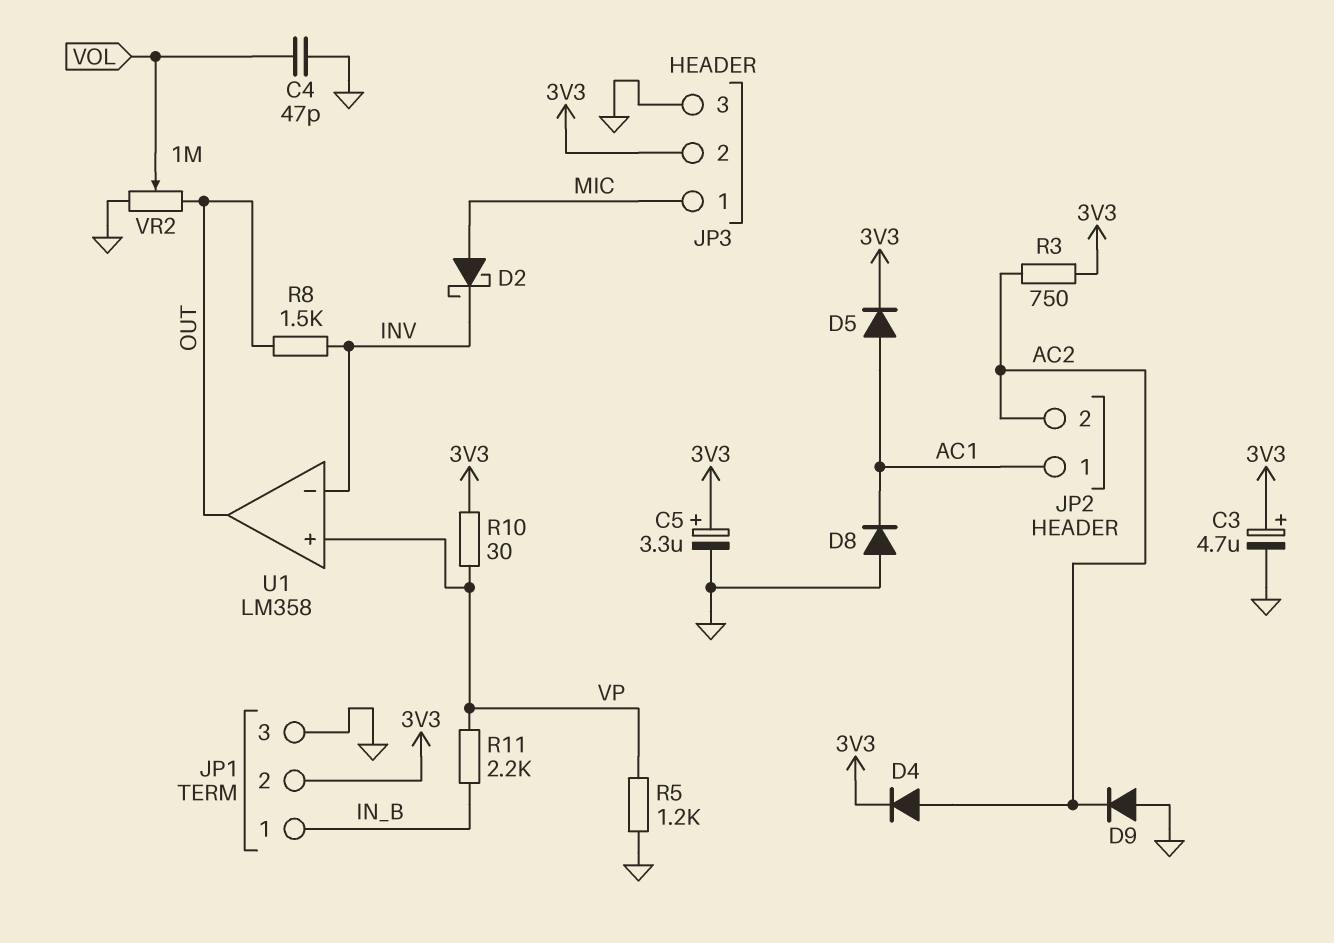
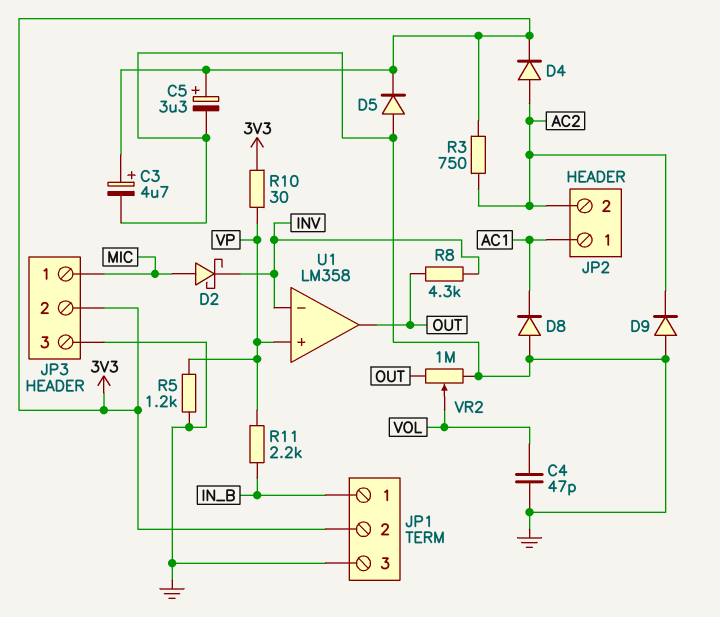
D5: diode (A AC1, K 3V3) -> diode (A GND, K 3V3)
R8: 1.5k (INV, OUT) -> 4.3k (INV, OUT)

